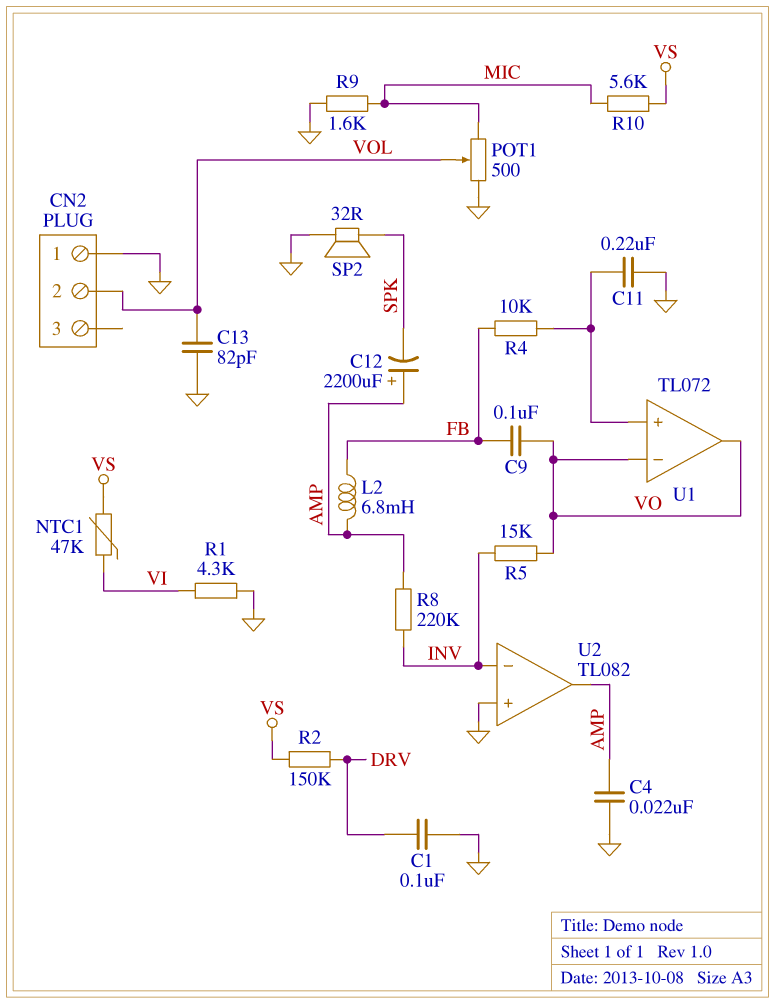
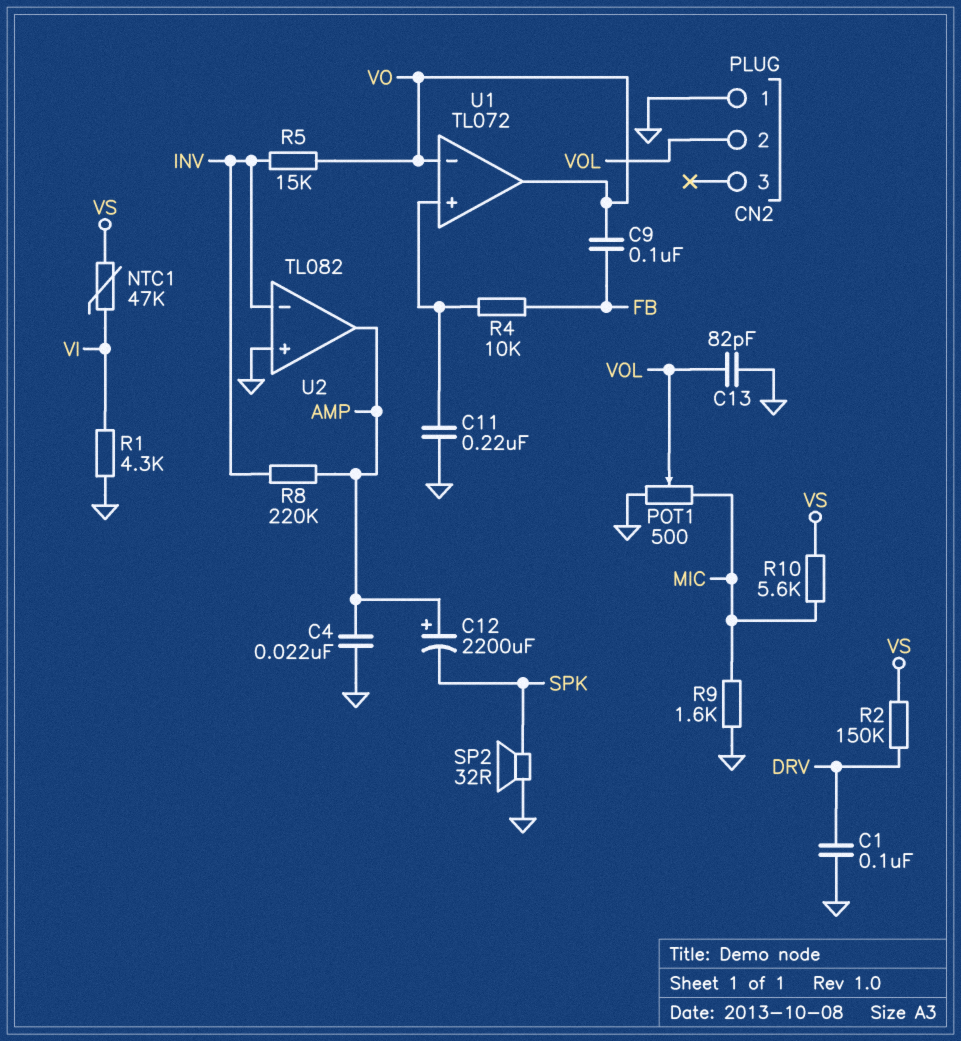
L2: 6.8mH (AMP, FB) -> none

